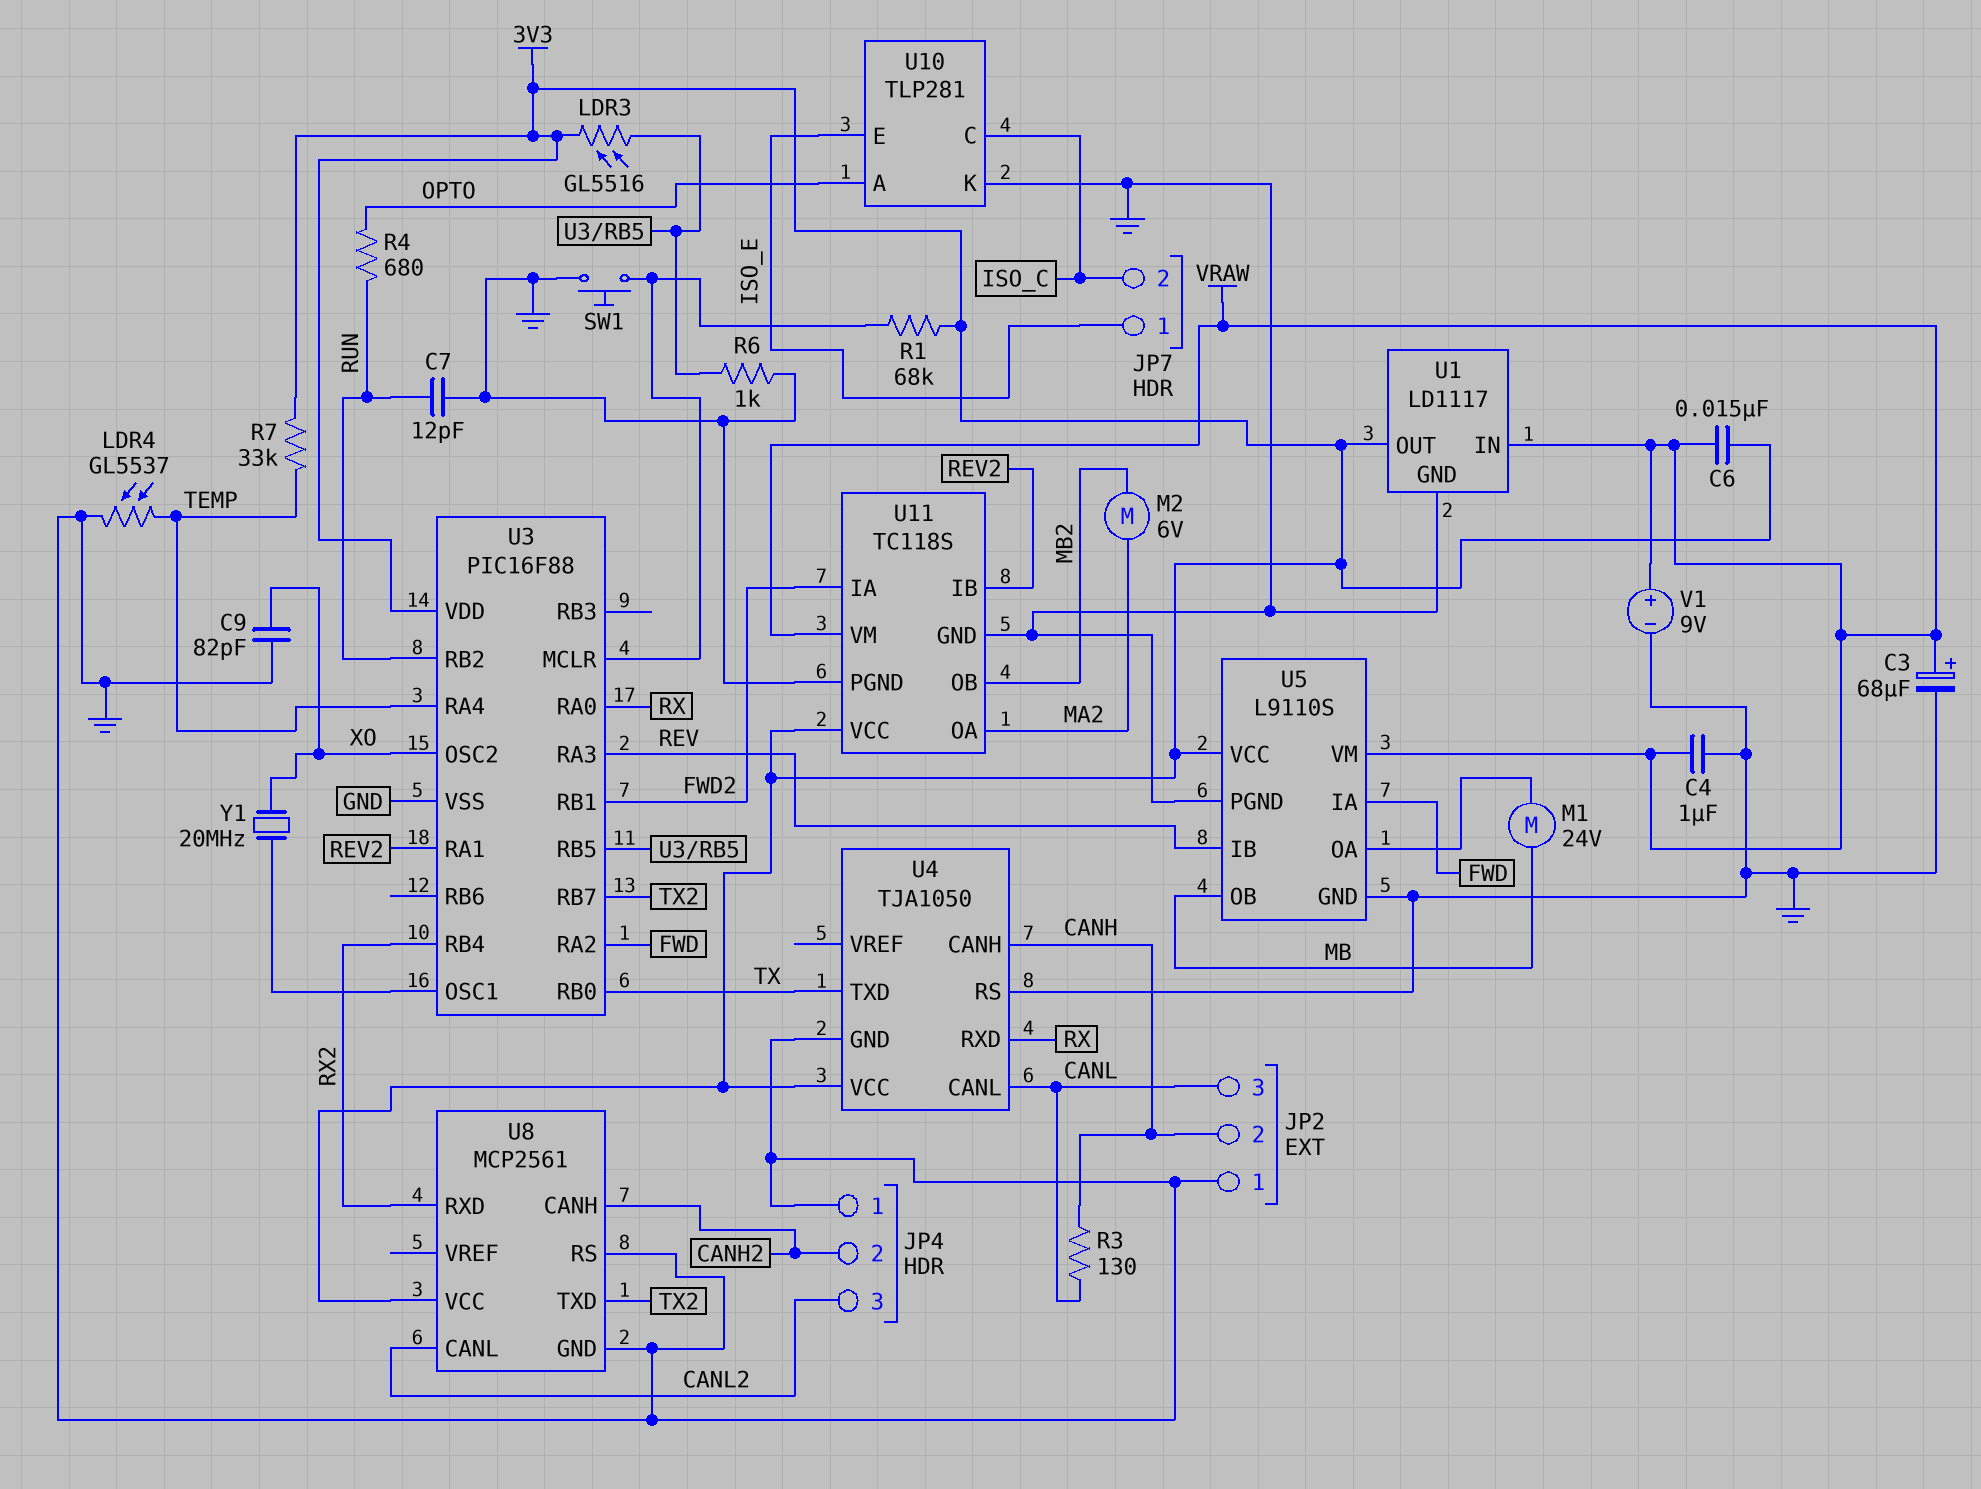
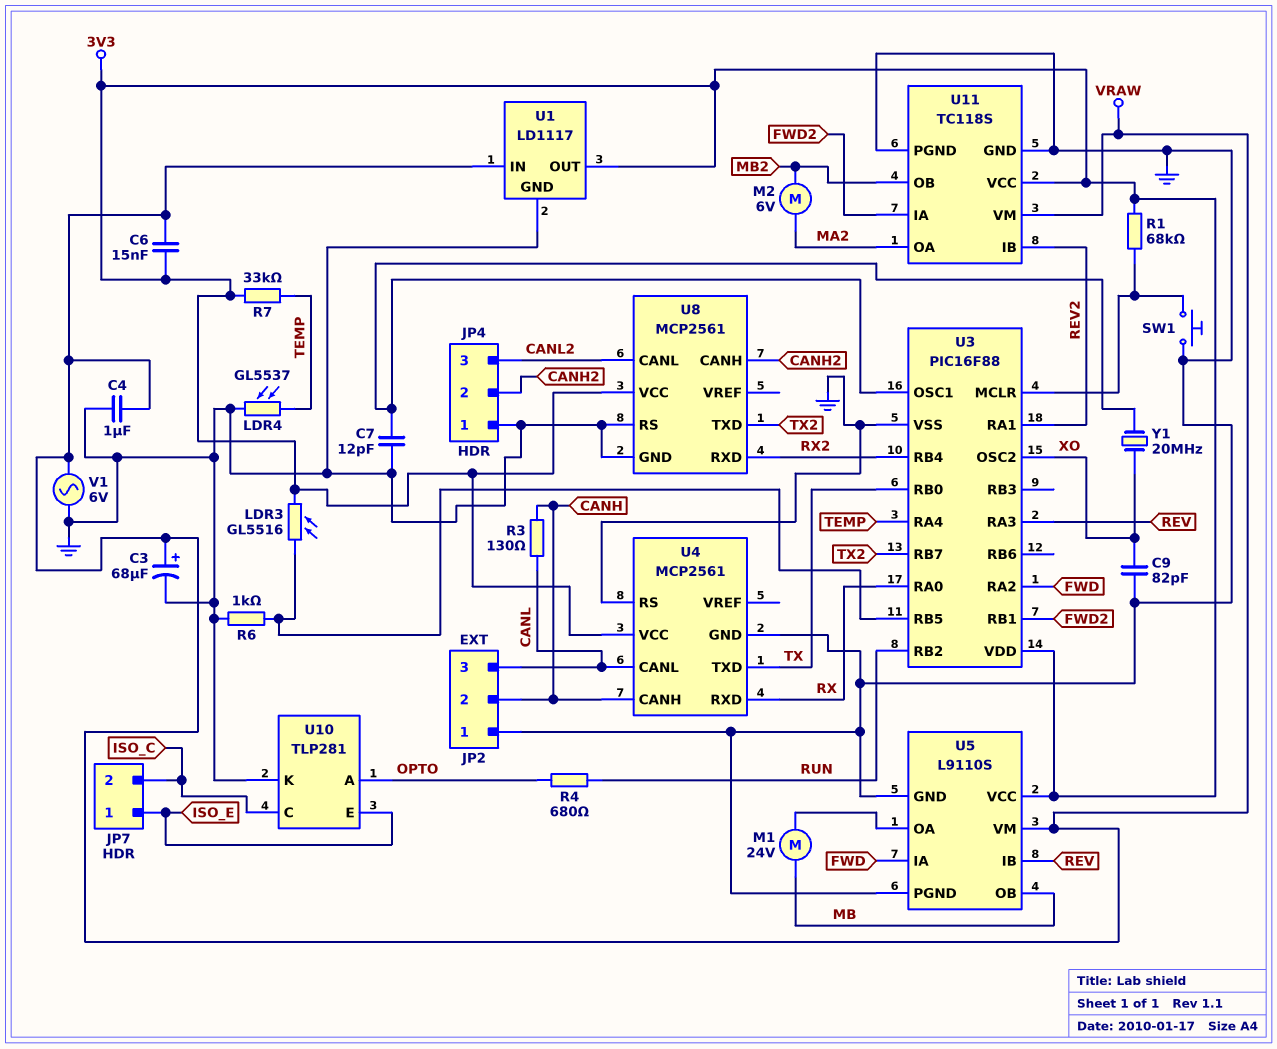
C7: 12pF (GND, RUN) -> 12pF (GND, U3/OSC1)
U4: TJA1050 -> MCP2561
V1: 9V (plus VRAW, minus GND) -> AC 6V (GND, VRAW)

